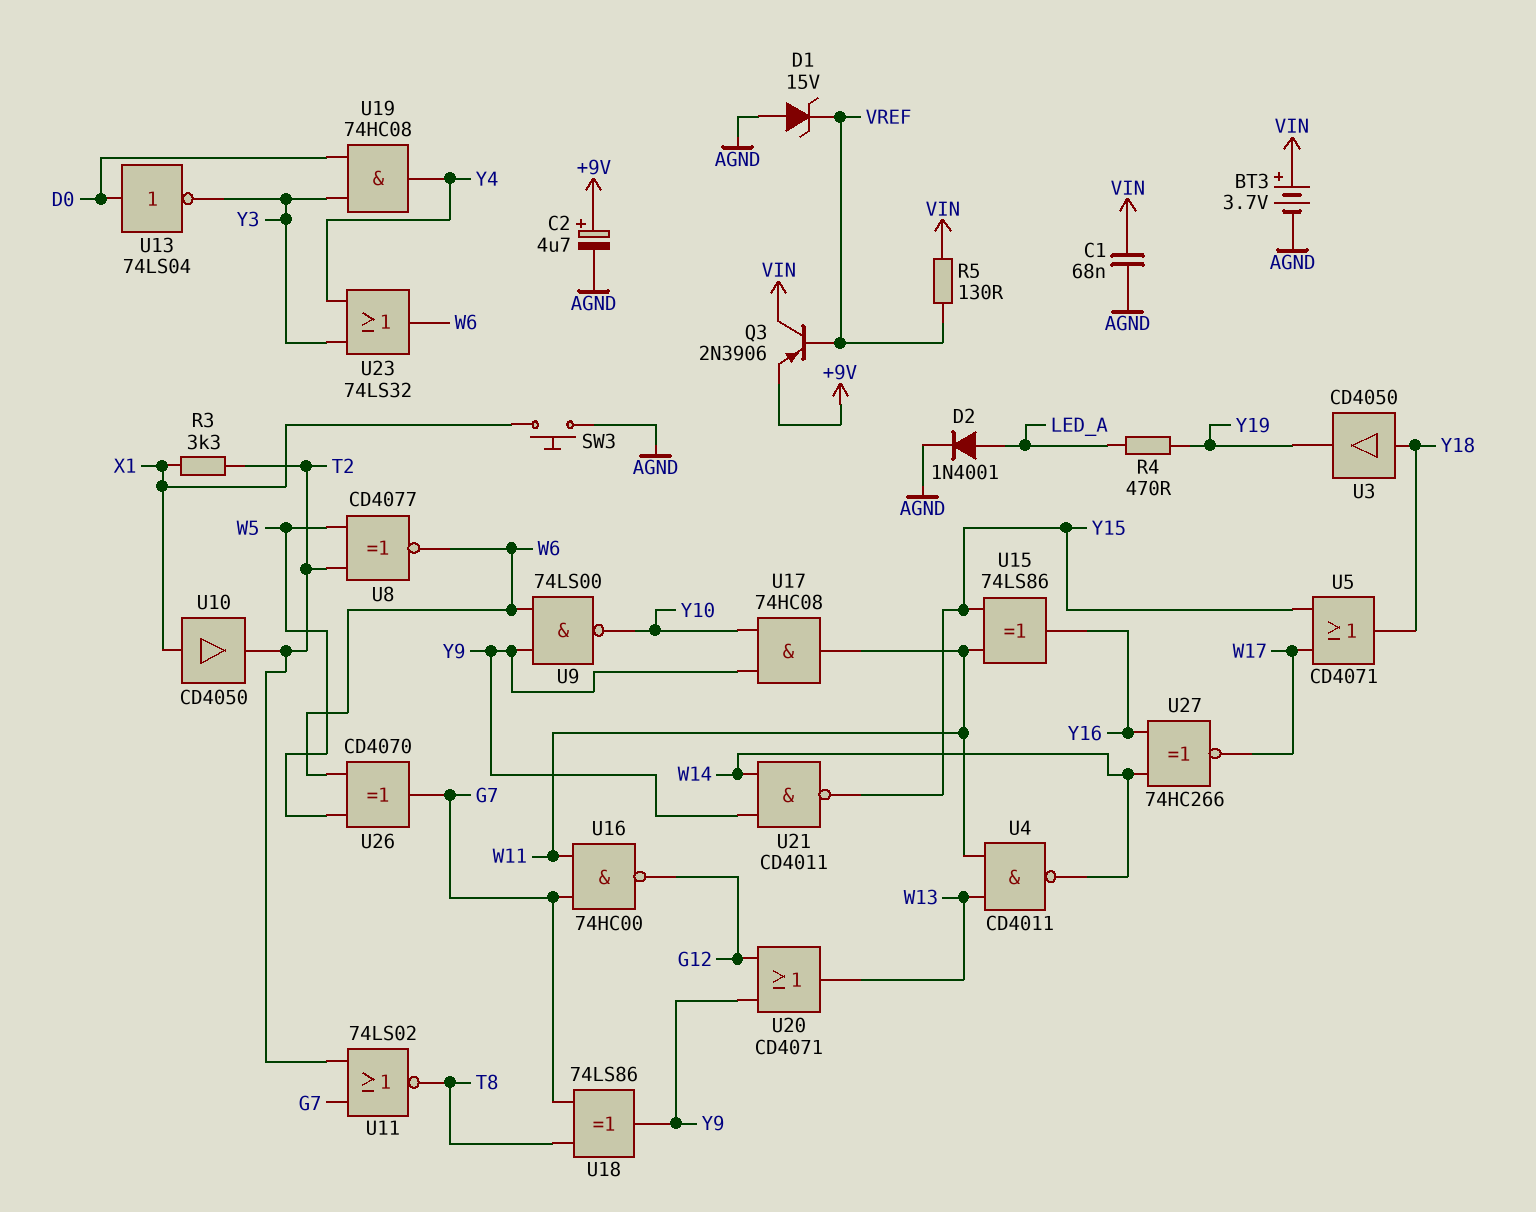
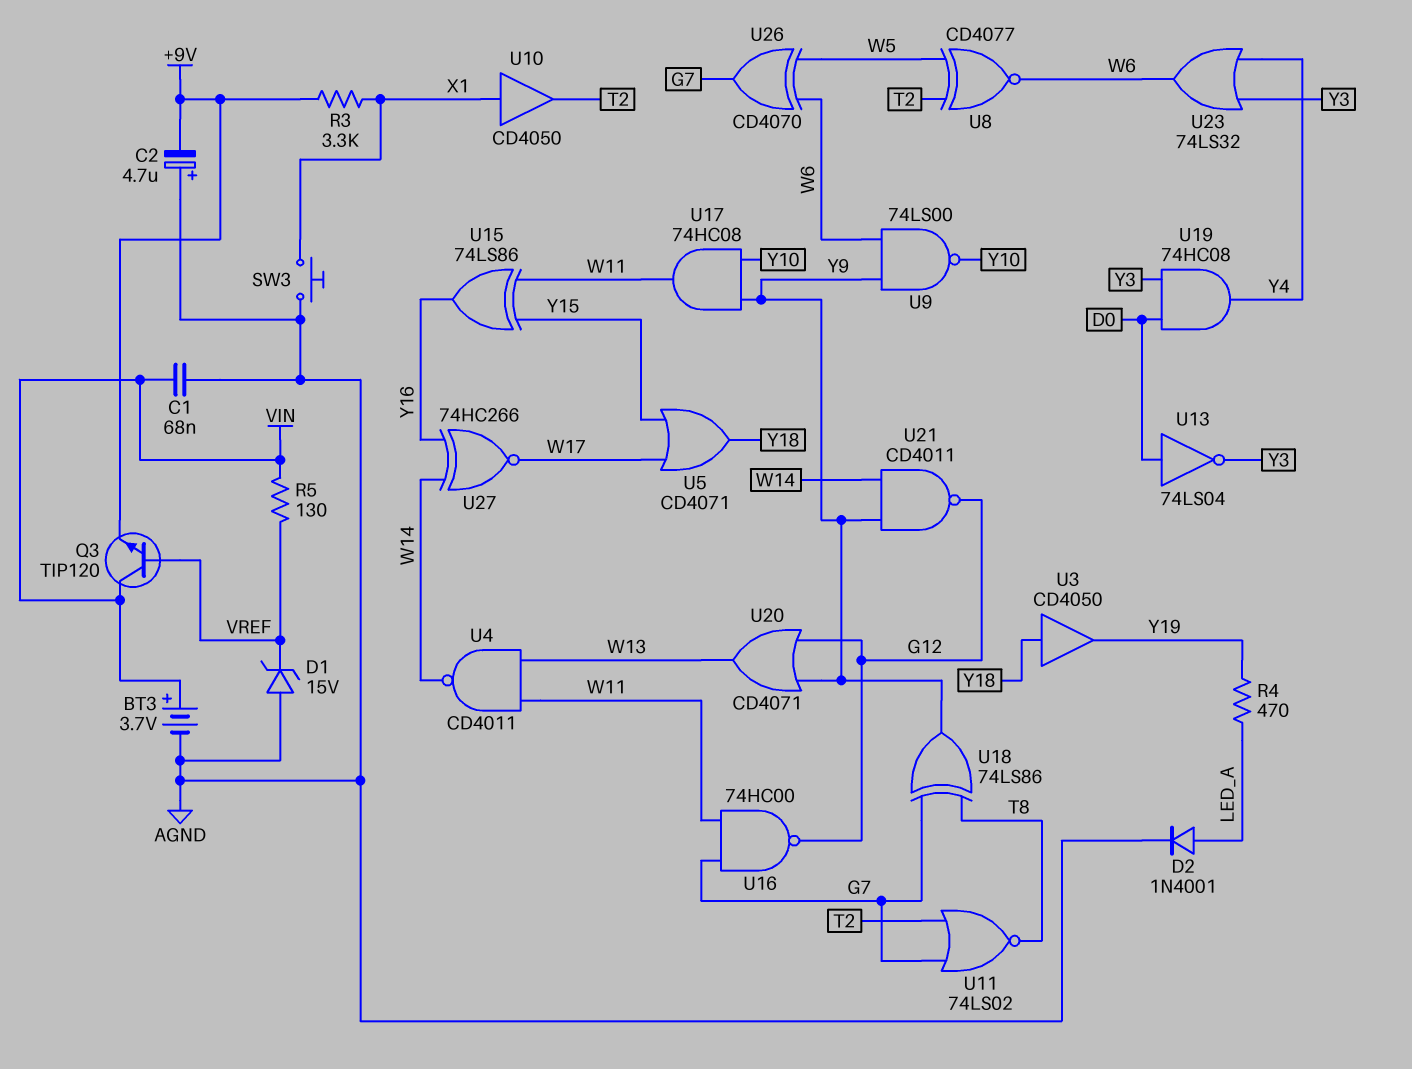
C2: 4.7uF (plus +9V, minus AGND) -> 4.7uF (plus AGND, minus +9V)
Q3: PNP 2N3906 (B VREF, C VIN, E +9V) -> NPN TIP120 (B VREF, C VIN, E +9V)
R3: 3.3k (T2, X1) -> 3.3k (+9V, X1)
U21: NAND CD4011 (in W14, in Y9, out Y15) -> NAND CD4011 (in W14, in Y9, out G12)

